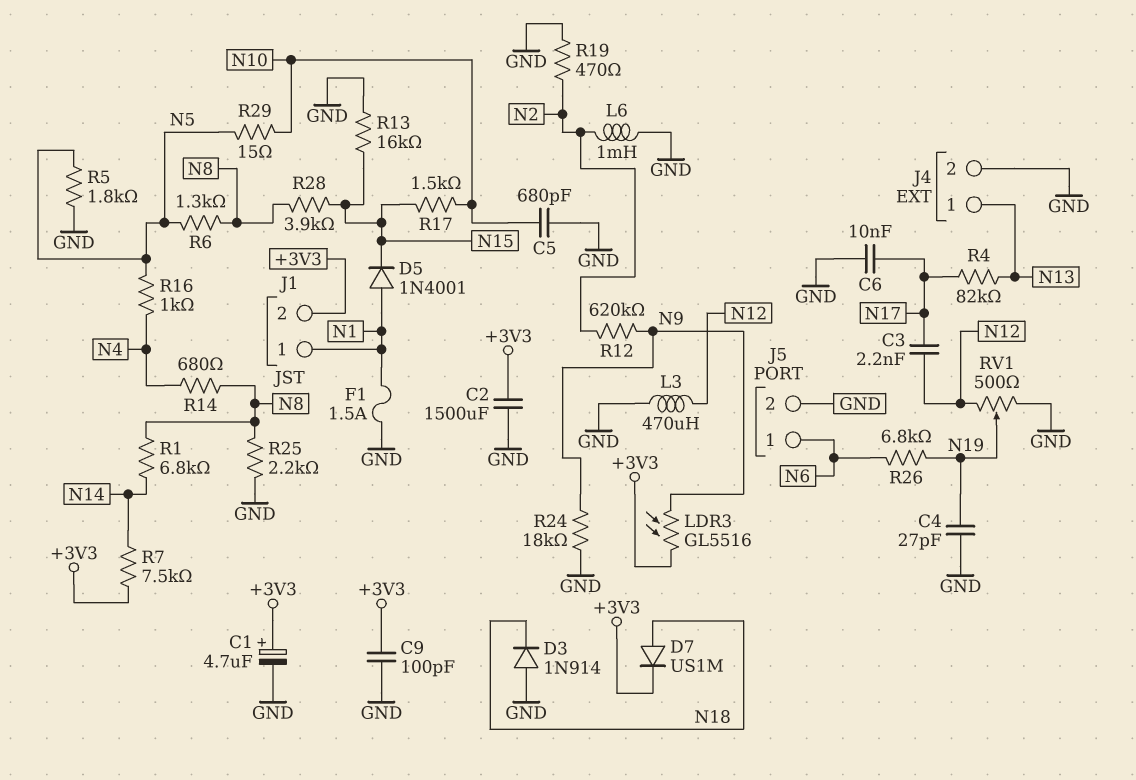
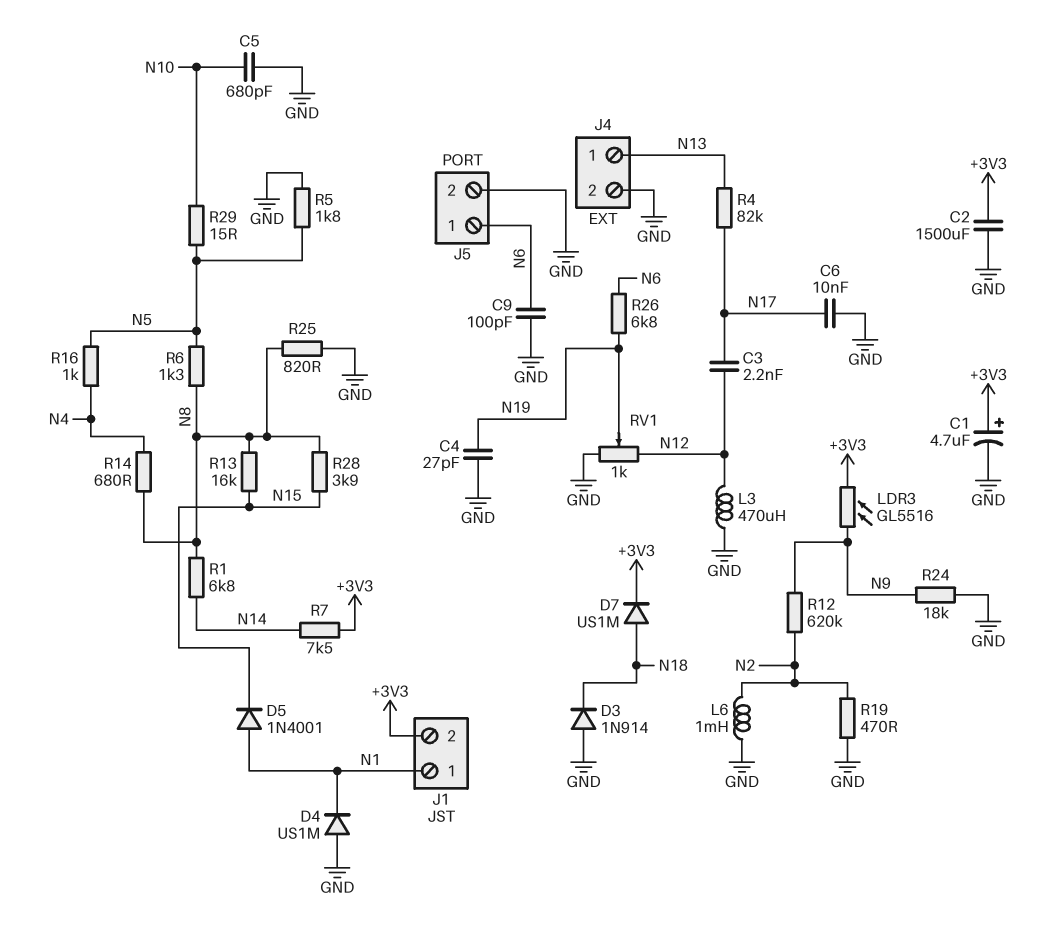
C9: 100pF (+3V3, GND) -> 100pF (GND, N6)
D4: none -> diode US1M (A GND, K N1)
F1: 1.5A (GND, N1) -> none
R13: 16k (GND, N15) -> 16k (N8, N15)
R17: 1.5k (N10, N15) -> none
R25: 2.2k (GND, N8) -> 820 (GND, N8)
RV1: 500 (GND, N12, wiper N19) -> 1k (GND, N12, wiper N19)

